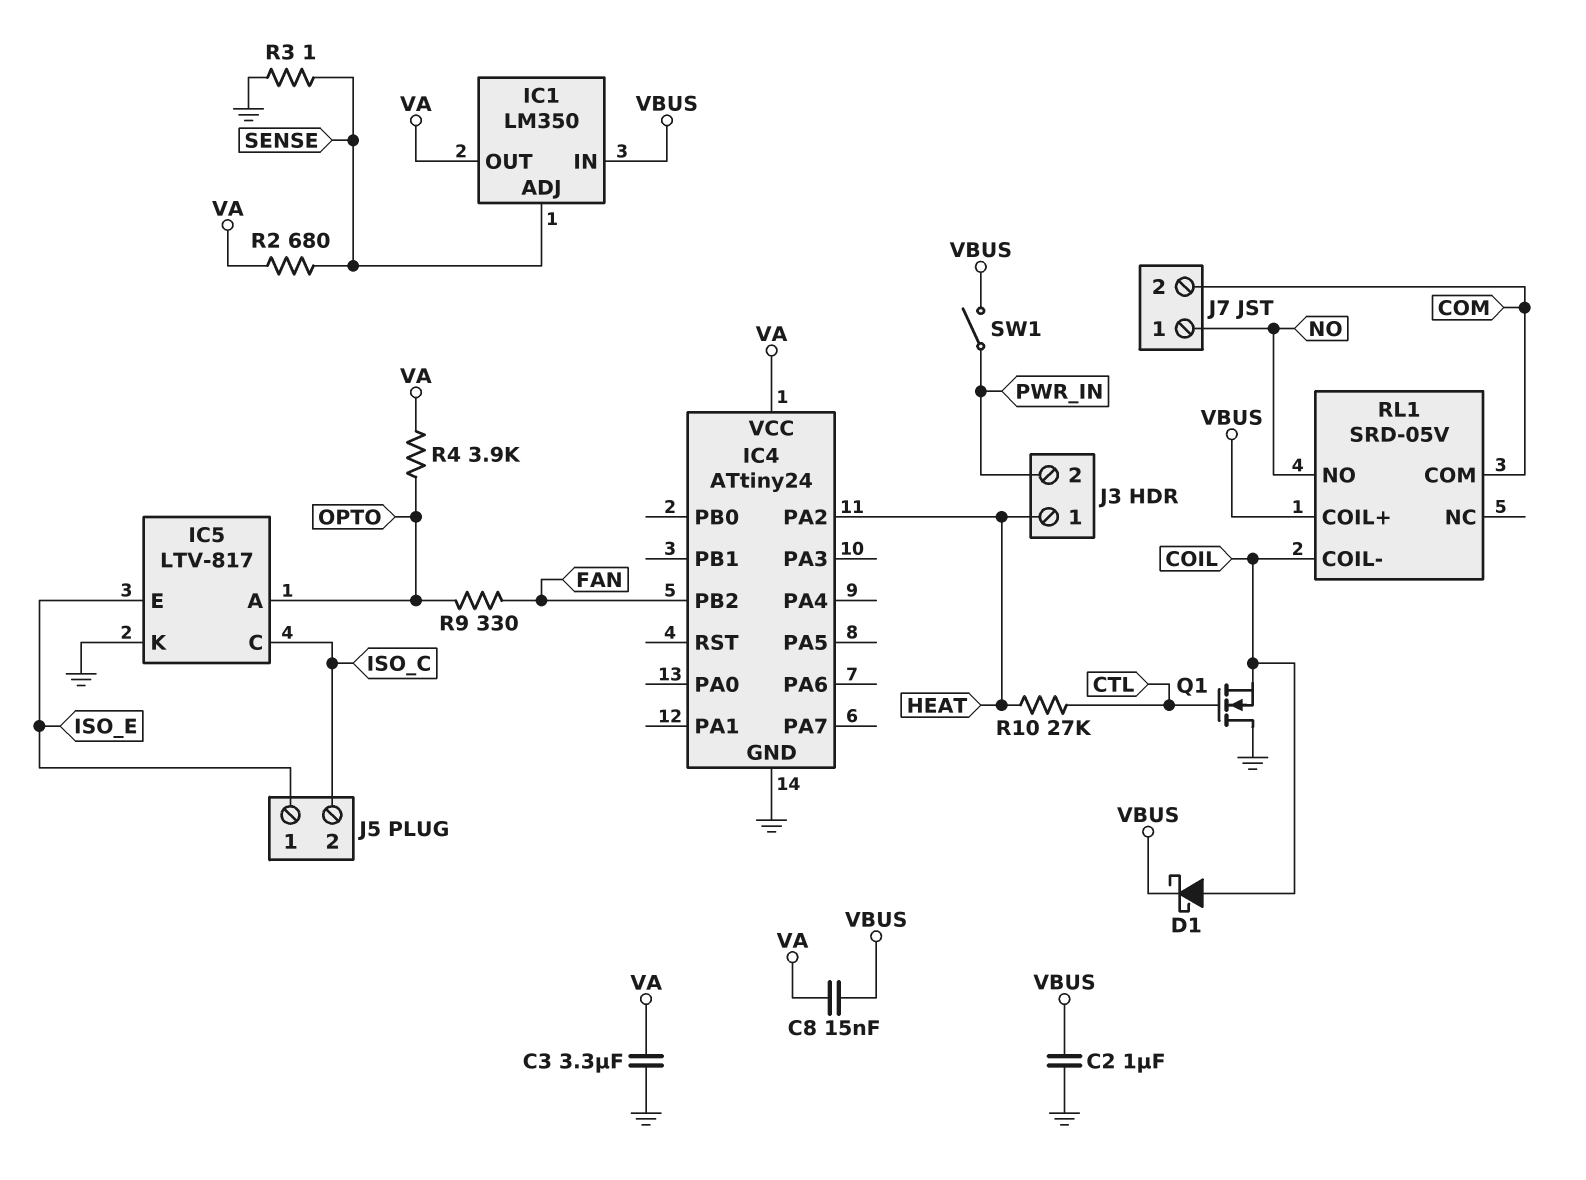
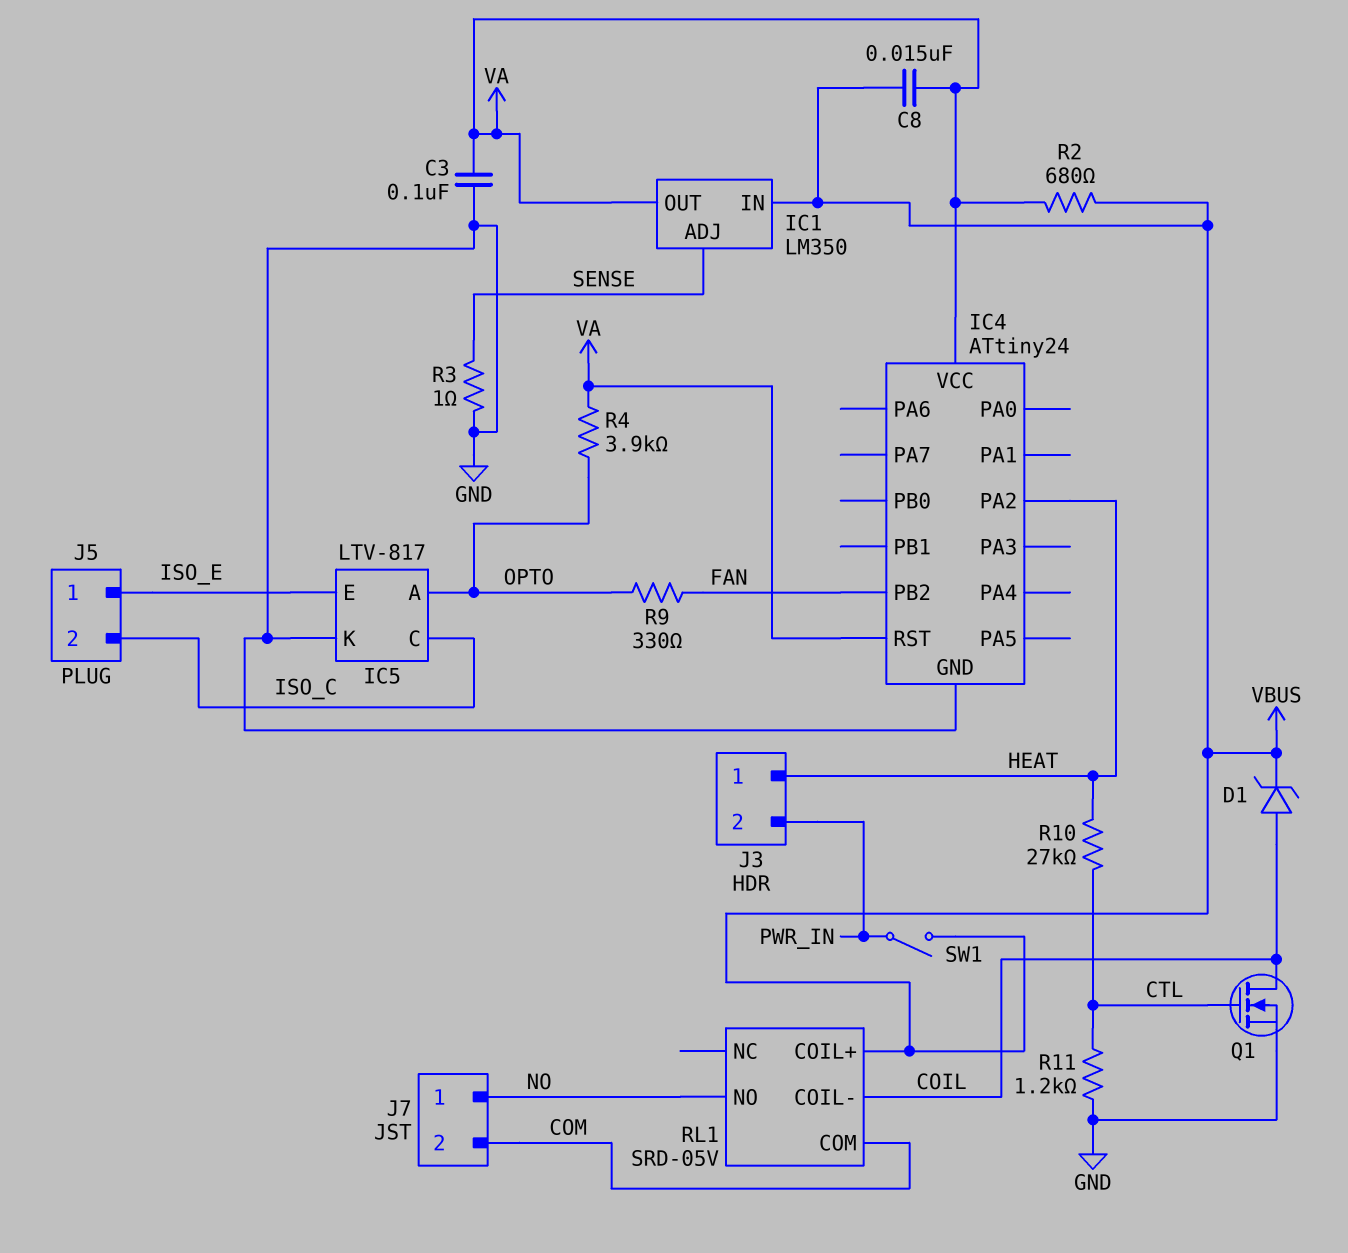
C2: 1uF (GND, VBUS) -> none
C3: 3.3uF (GND, VA) -> 100nF (GND, VA)
D1: schottky (A COIL, K VBUS) -> zener (A COIL, K VBUS)
IC4 pin RST: none -> VA
Q1: NMOS (G CTL, D GND, S COIL) -> NMOS (G CTL, D COIL, S GND)
R2: 680 (SENSE, VA) -> 680 (VA, VBUS)
R11: none -> 1.2k (CTL, GND)

